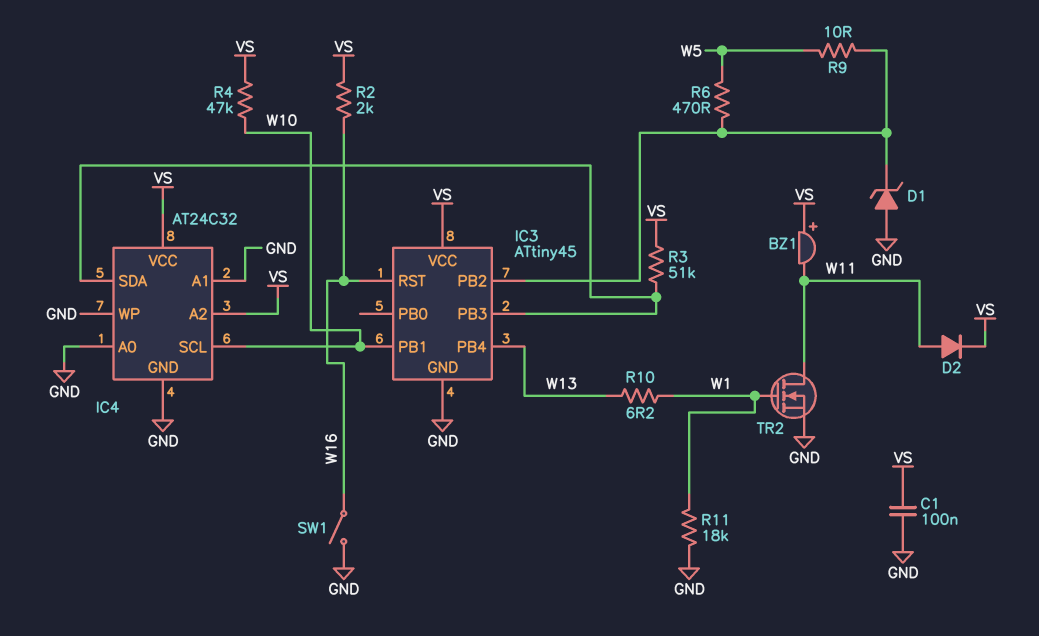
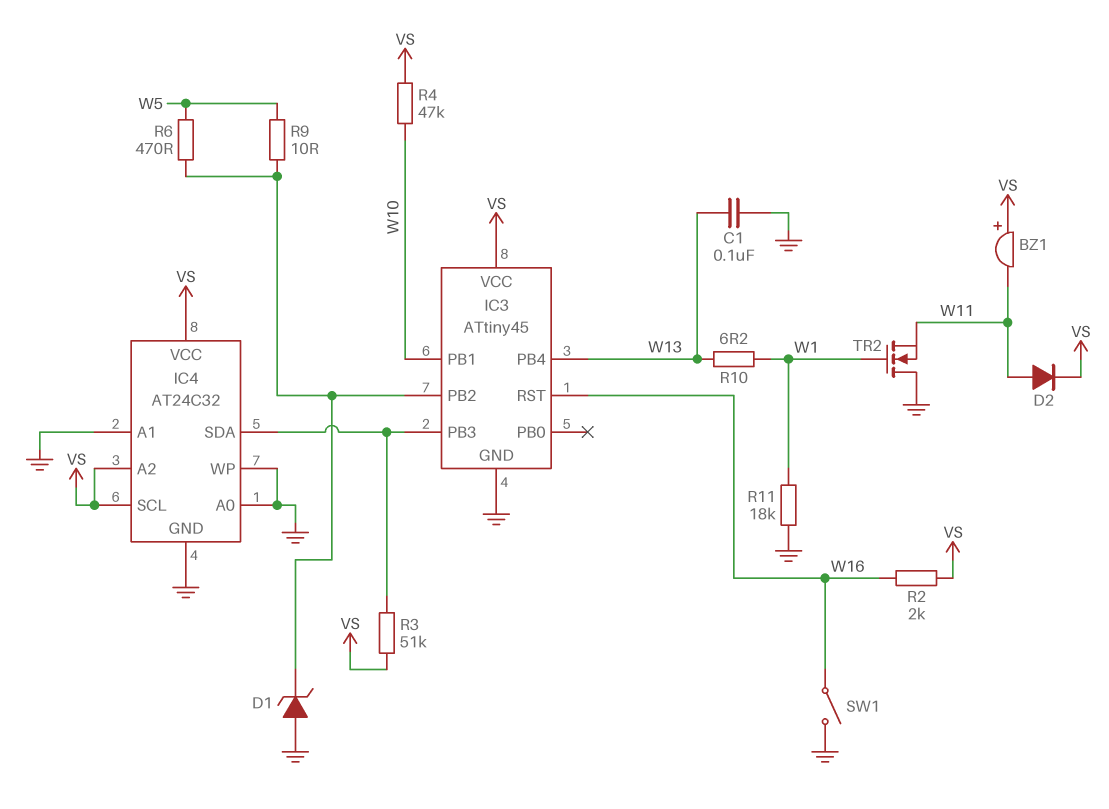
C1: 100nF (GND, VS) -> 100nF (GND, W13)
IC4 pin SCL: W10 -> VS
TR2: NMOS (G W1, D W11, S GND) -> NMOS (G W1, D GND, S W11)

